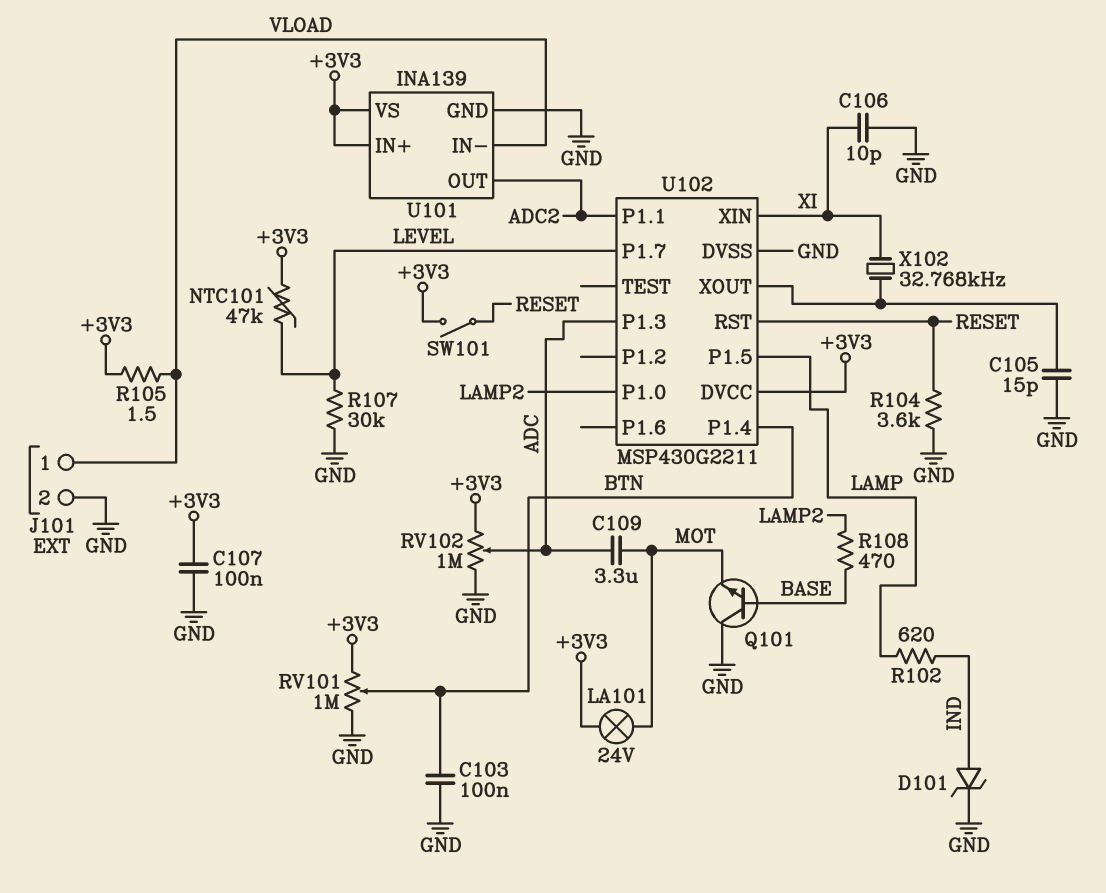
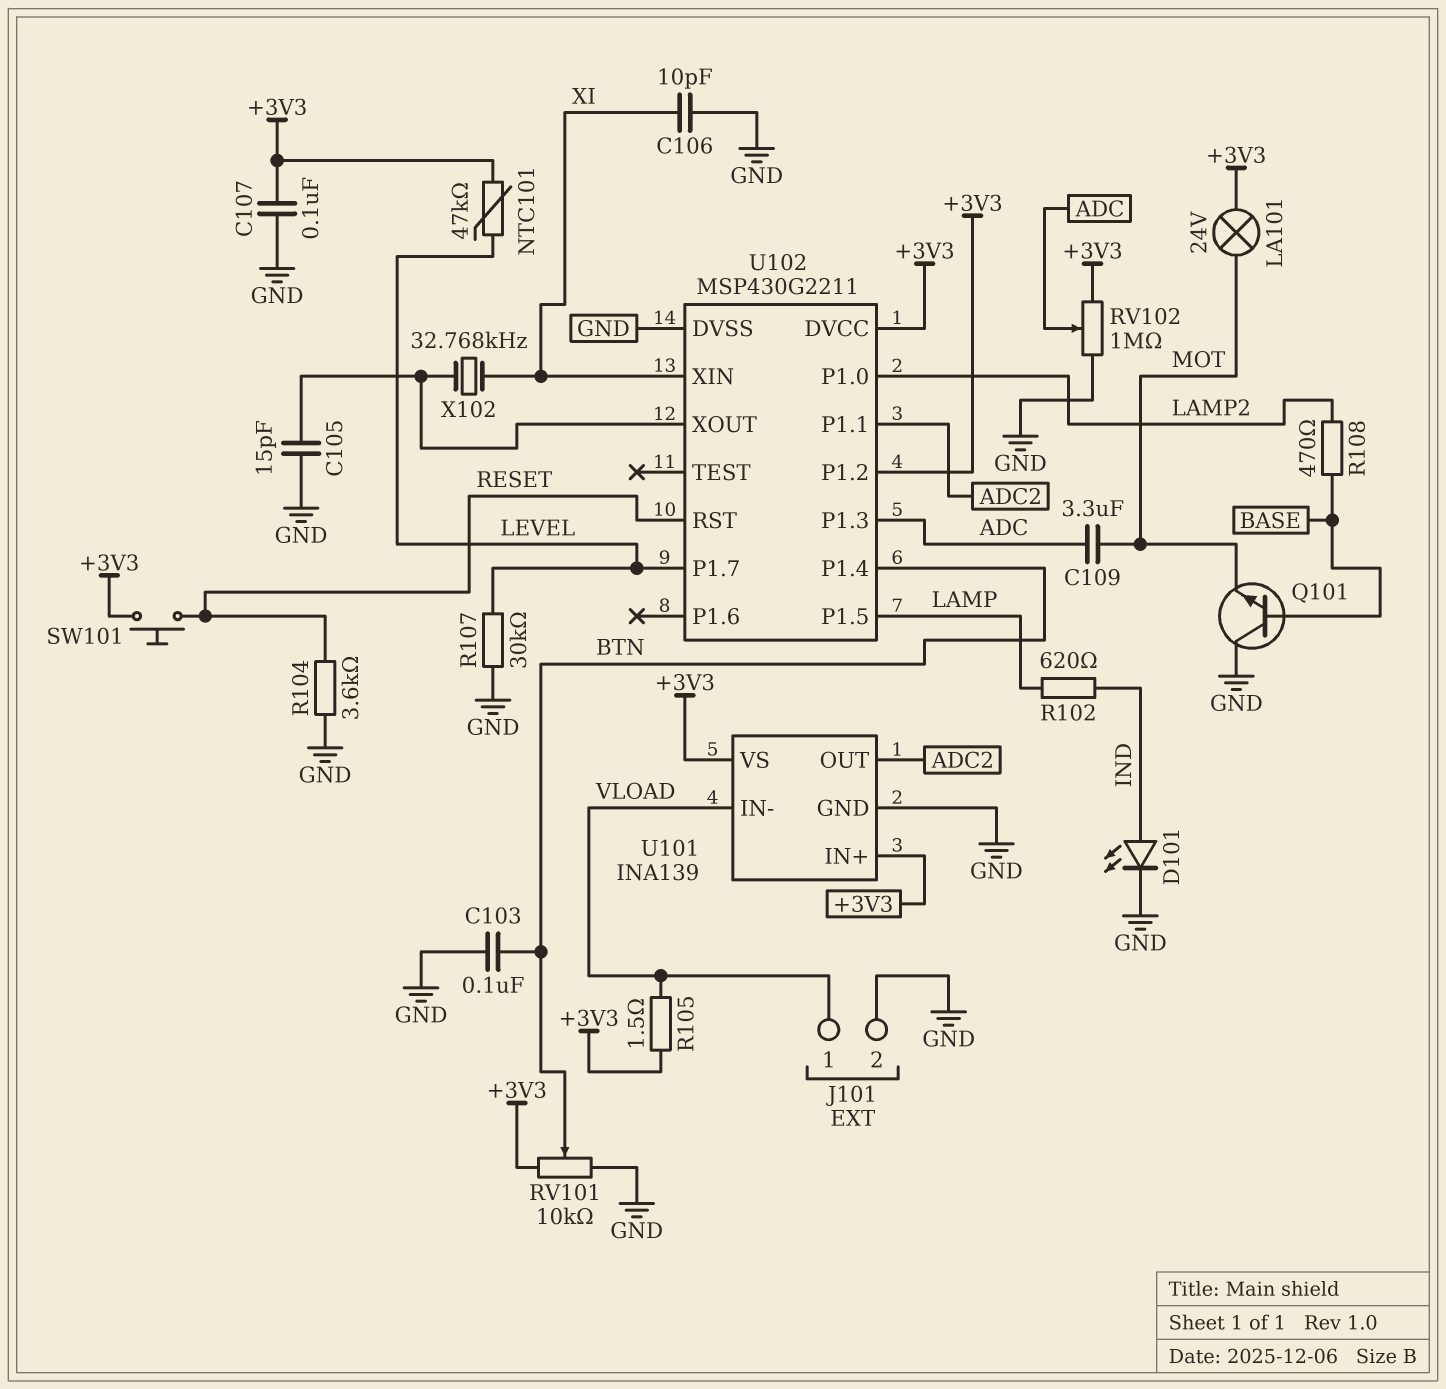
D101: zener (A IND, K GND) -> LED (A IND, K GND)
RV101: 1M (+3V3, GND, wiper BTN) -> 10k (+3V3, GND, wiper BTN)
SW101: switch (+3V3, RESET) -> button (+3V3, RESET)
U102 pin P1.2: none -> +3V3

